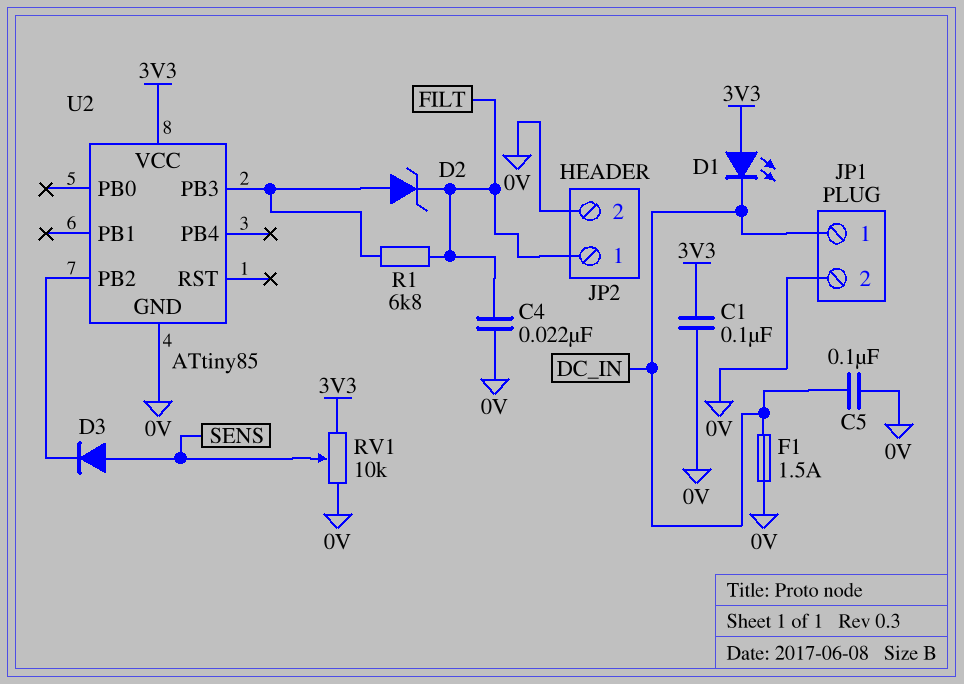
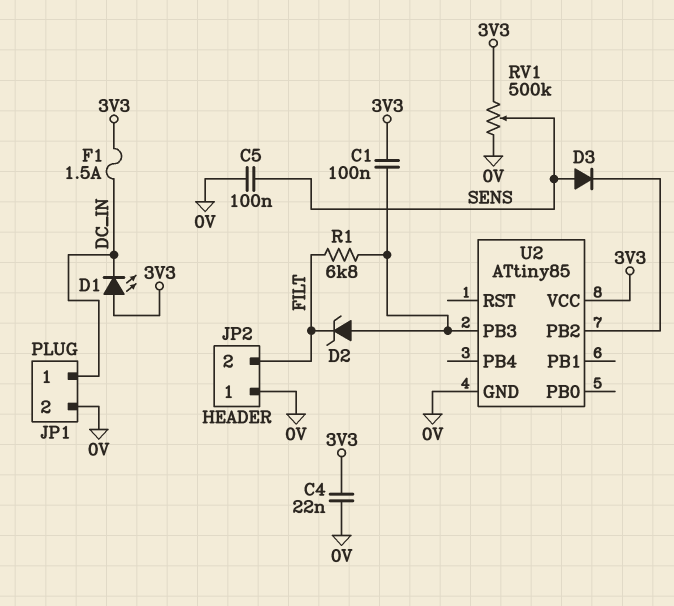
C1: 100nF (0V, 3V3) -> 100nF (3V3, U2/PB3)
C4: 22nF (0V, FILT) -> 22nF (0V, 3V3)
C5: 100nF (0V, DC_IN) -> 100nF (0V, SENS)
F1: 1.5A (0V, DC_IN) -> 1.5A (3V3, DC_IN)
JP2 pin 1: FILT -> 0V
JP2 pin 2: 0V -> FILT
RV1: 10k (0V, 3V3, wiper SENS) -> 500k (0V, 3V3, wiper SENS)

